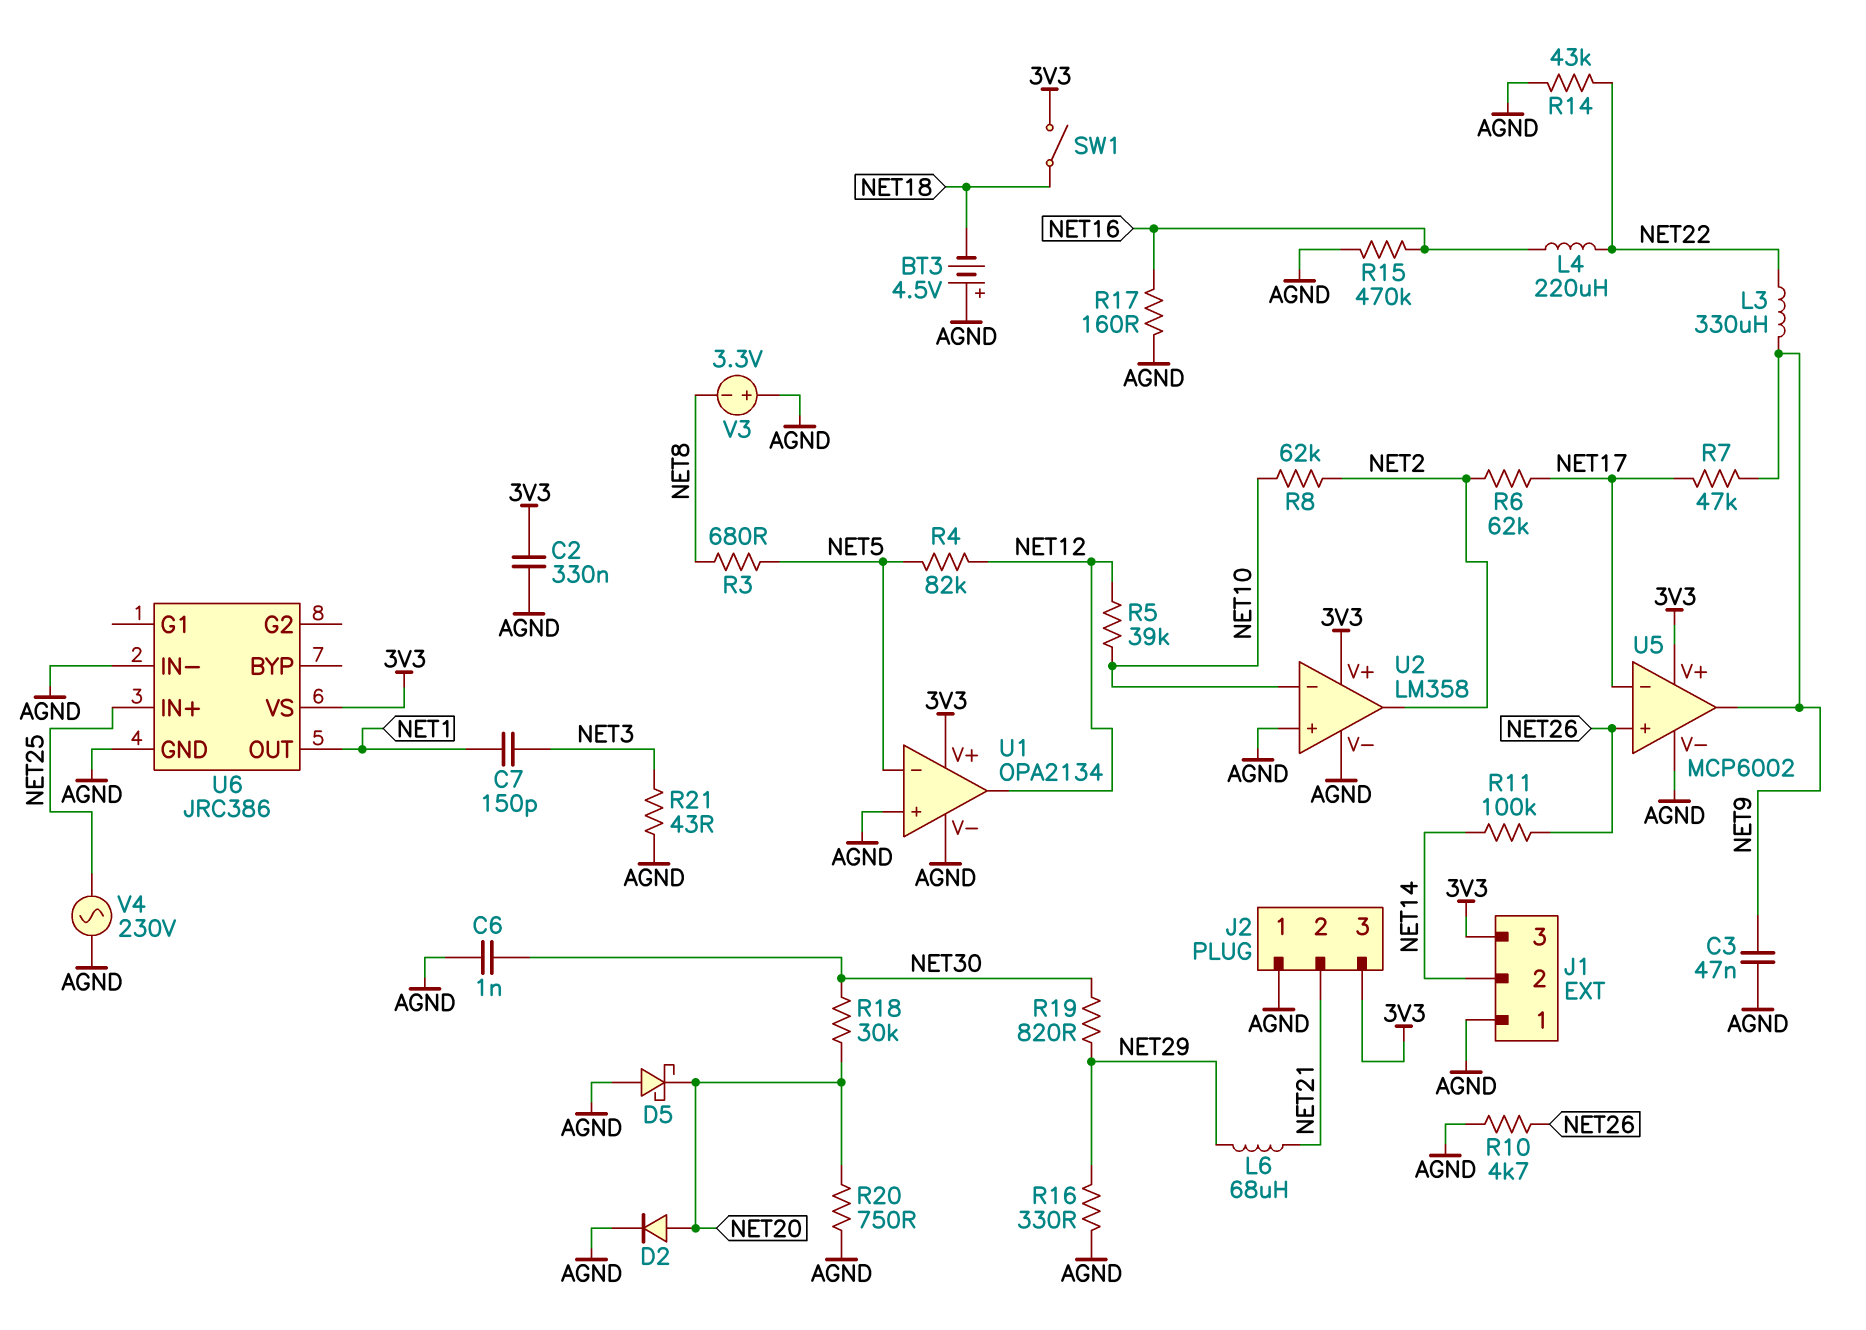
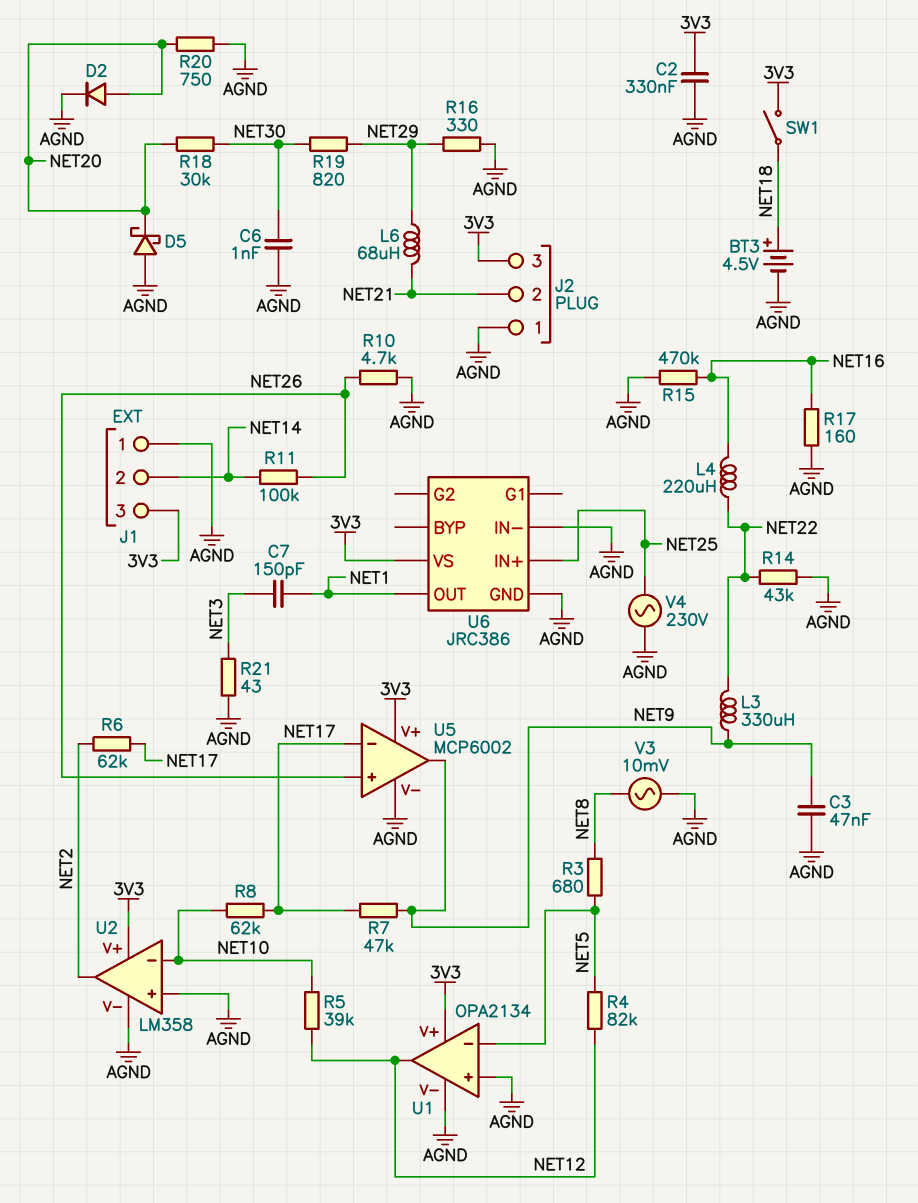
BT3: 4.5V (plus AGND, minus NET18) -> 4.5V (plus NET18, minus AGND)
R8: 62k (NET2, NET10) -> 62k (NET10, NET17)
V3: 3.3V (plus AGND, minus NET8) -> AC 10mV (AGND, NET8)

